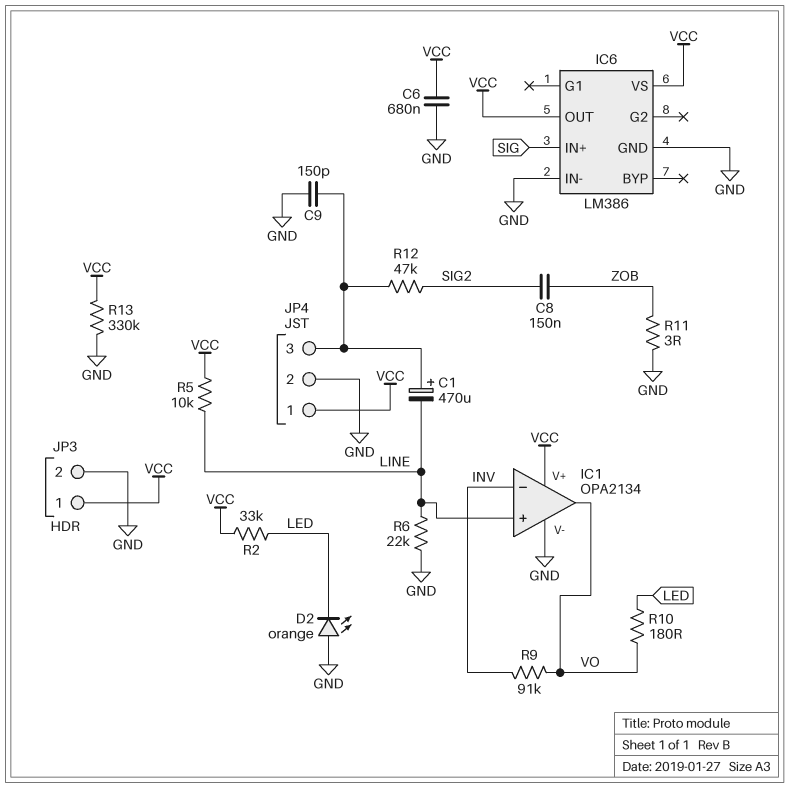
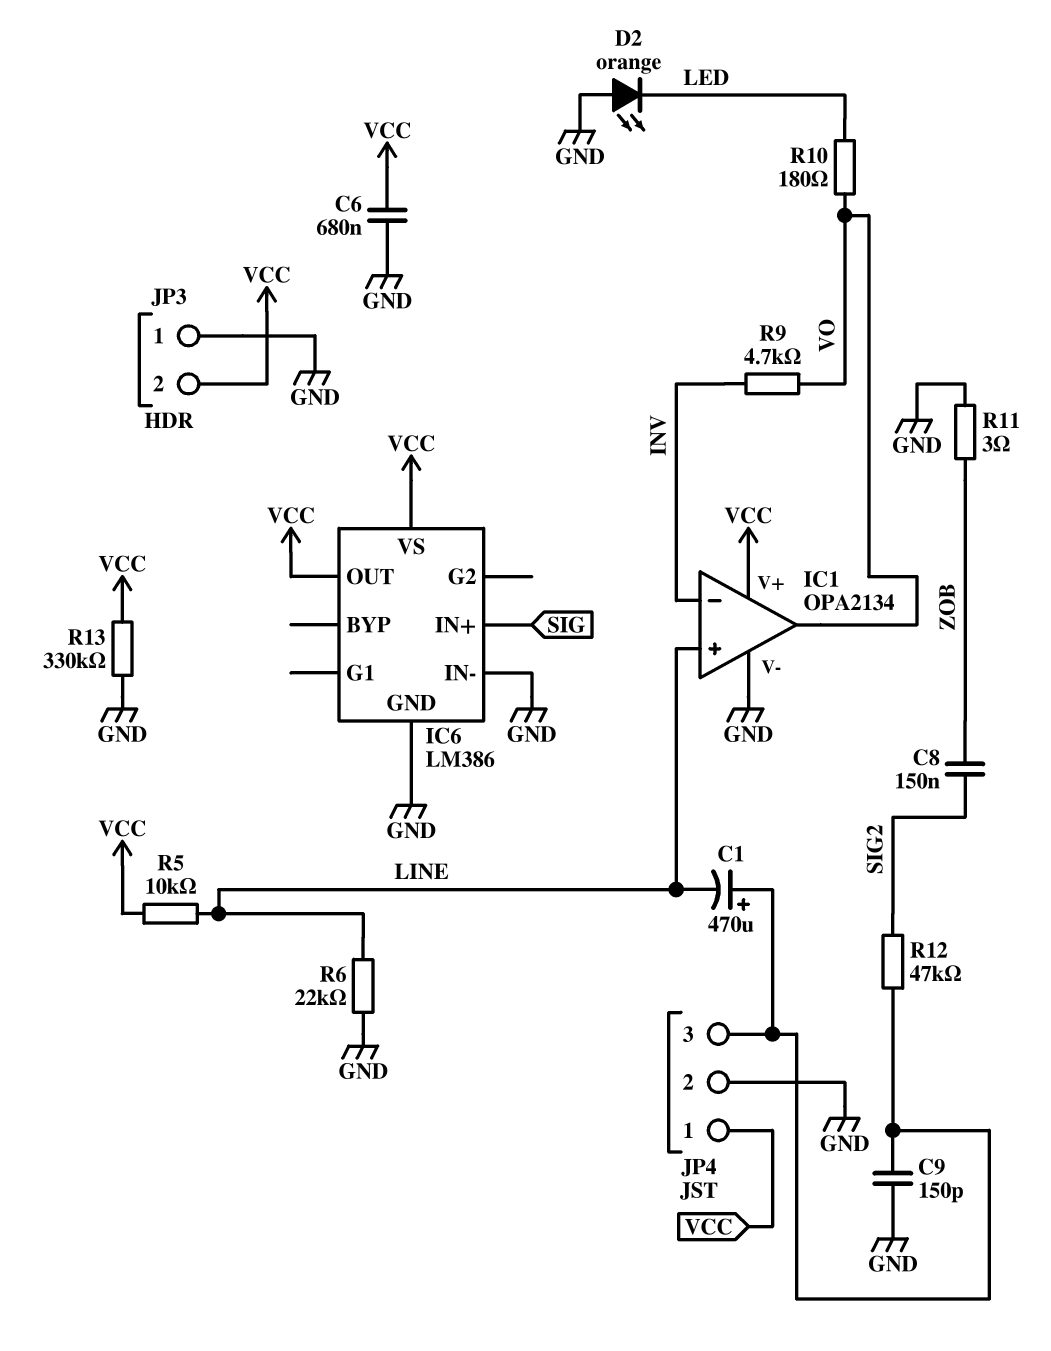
JP3 pin 1: VCC -> GND
JP3 pin 2: GND -> VCC
R2: 33k (LED, VCC) -> none
R9: 91k (INV, VO) -> 4.7k (INV, VO)

